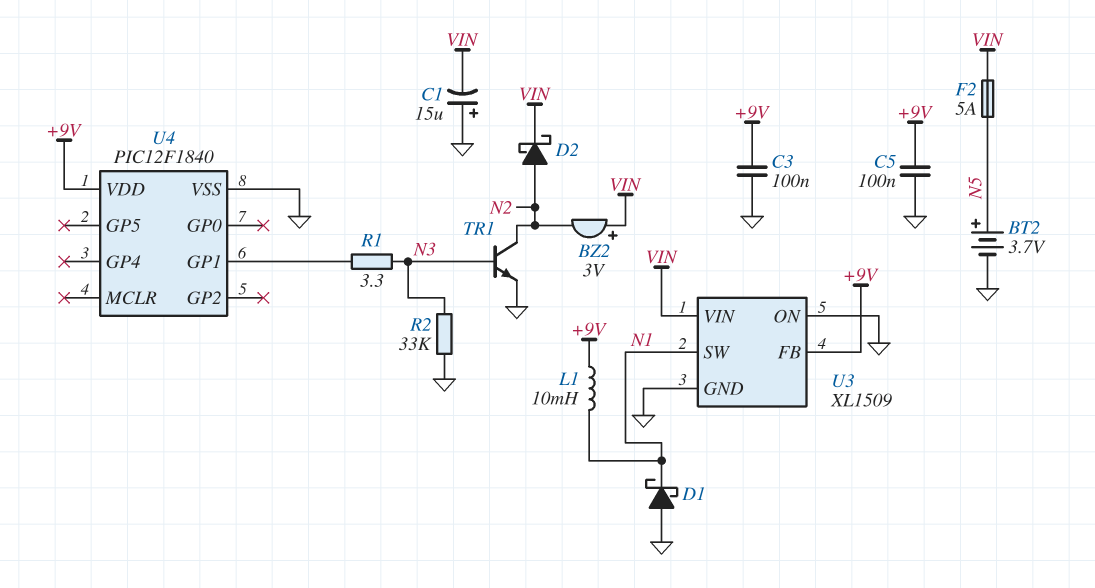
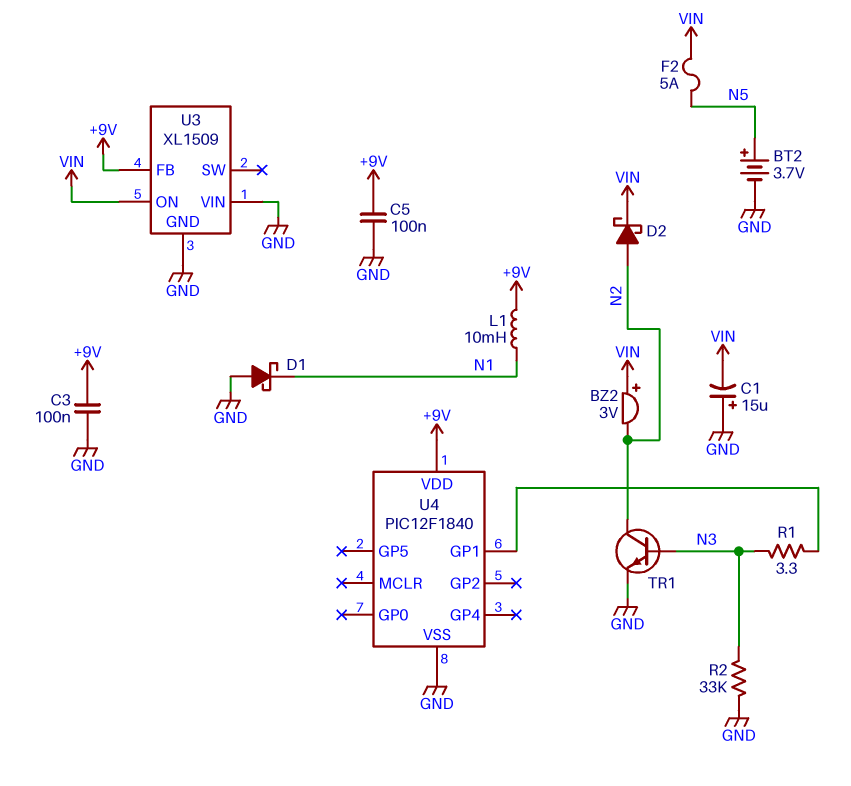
U3 pin ON: GND -> VIN
U3 pin SW: N1 -> none
U3 pin VIN: VIN -> GND

